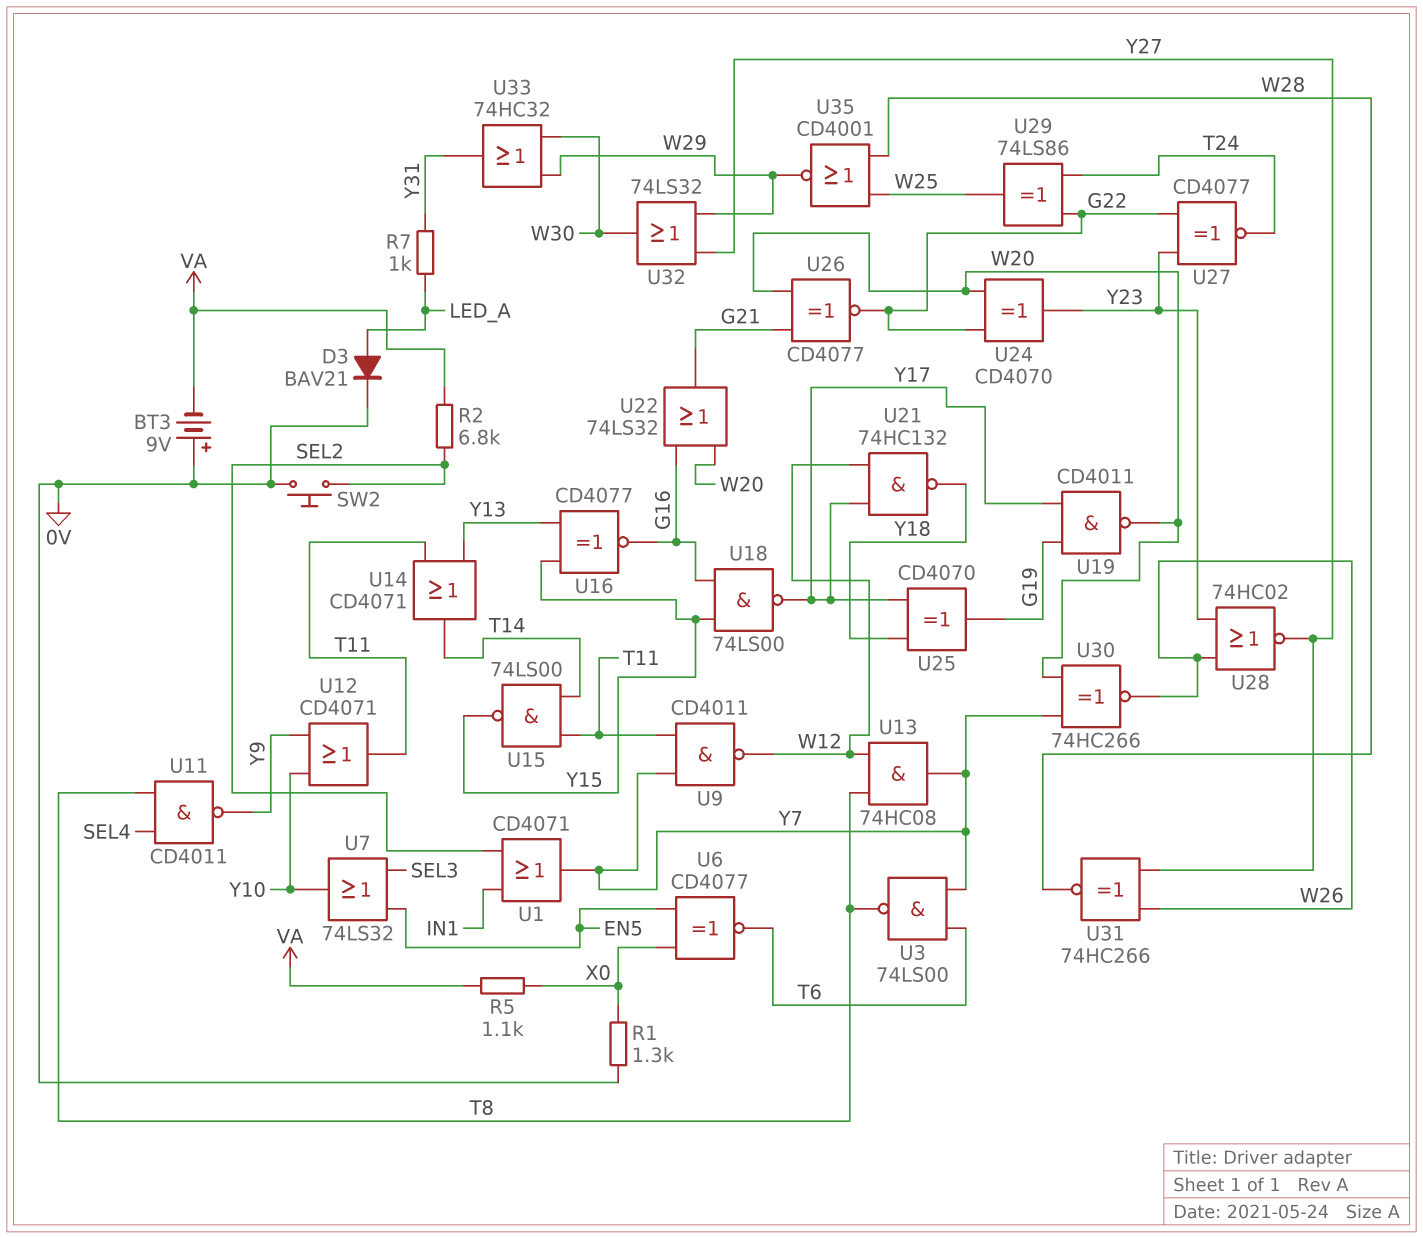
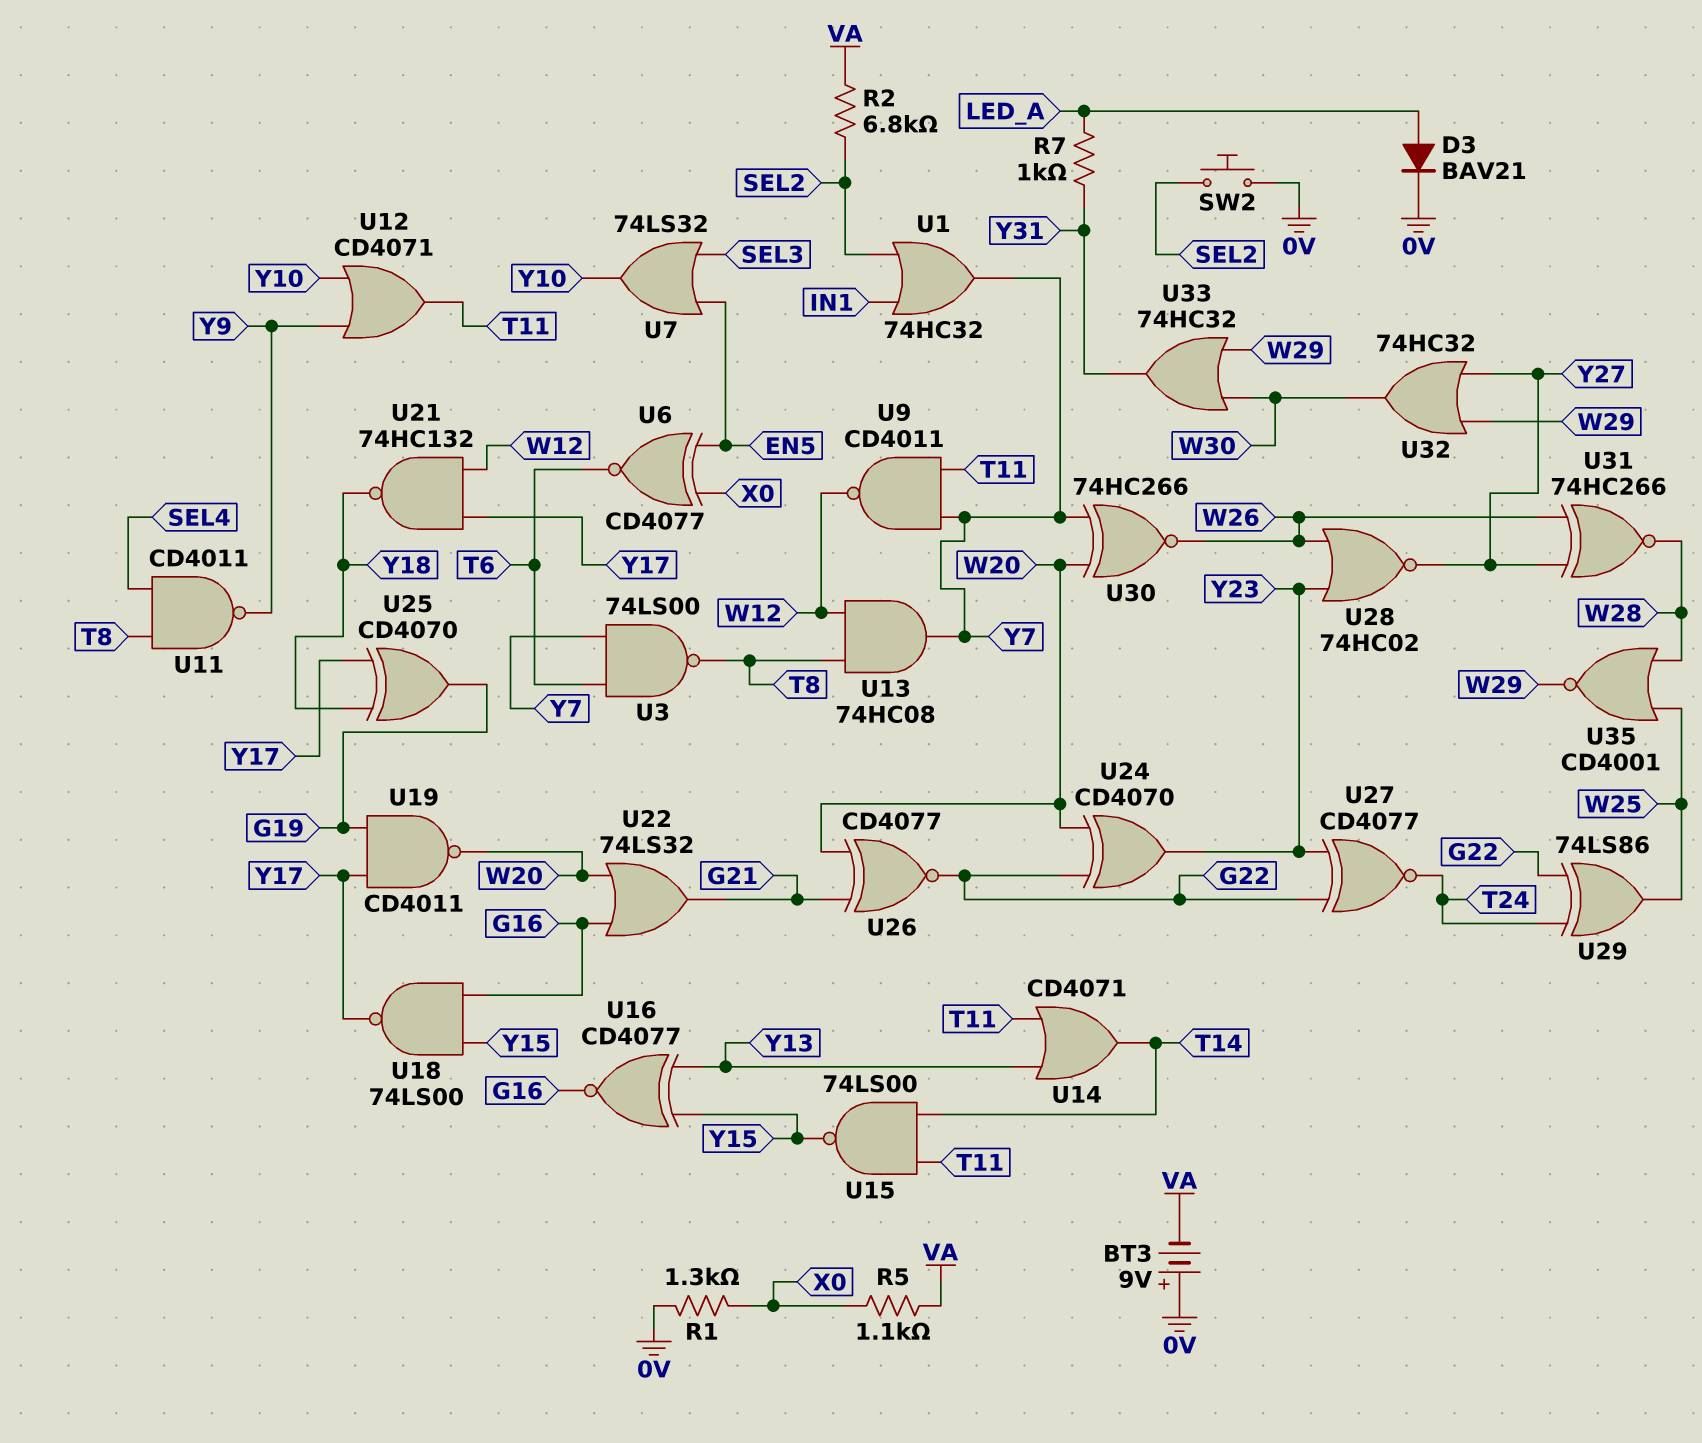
U1: OR CD4071 (in IN1, in SEL2, out Y7) -> OR 74HC32 (in IN1, in SEL2, out Y7)
U32: OR 74LS32 (in W29, in Y27, out W30) -> OR 74HC32 (in W29, in Y27, out W30)

